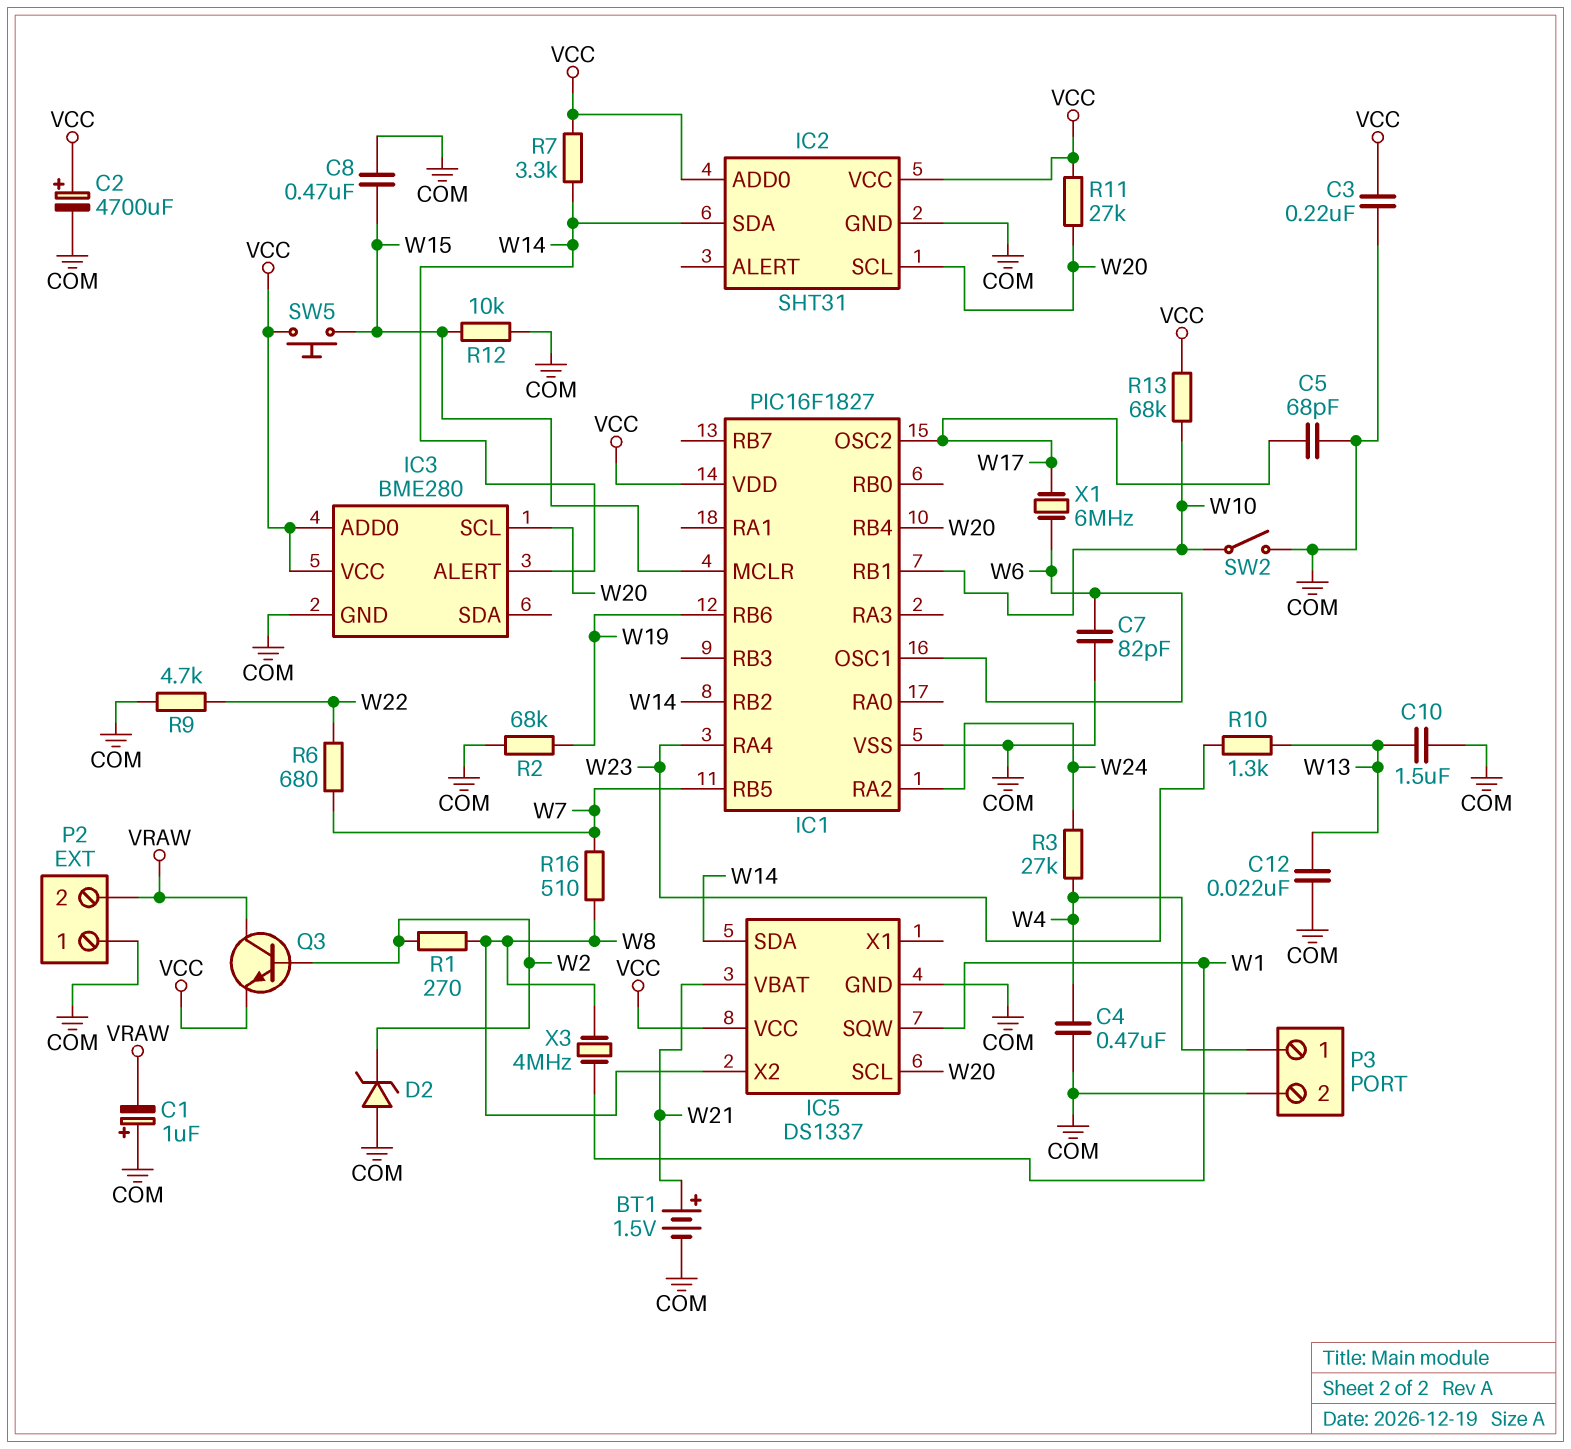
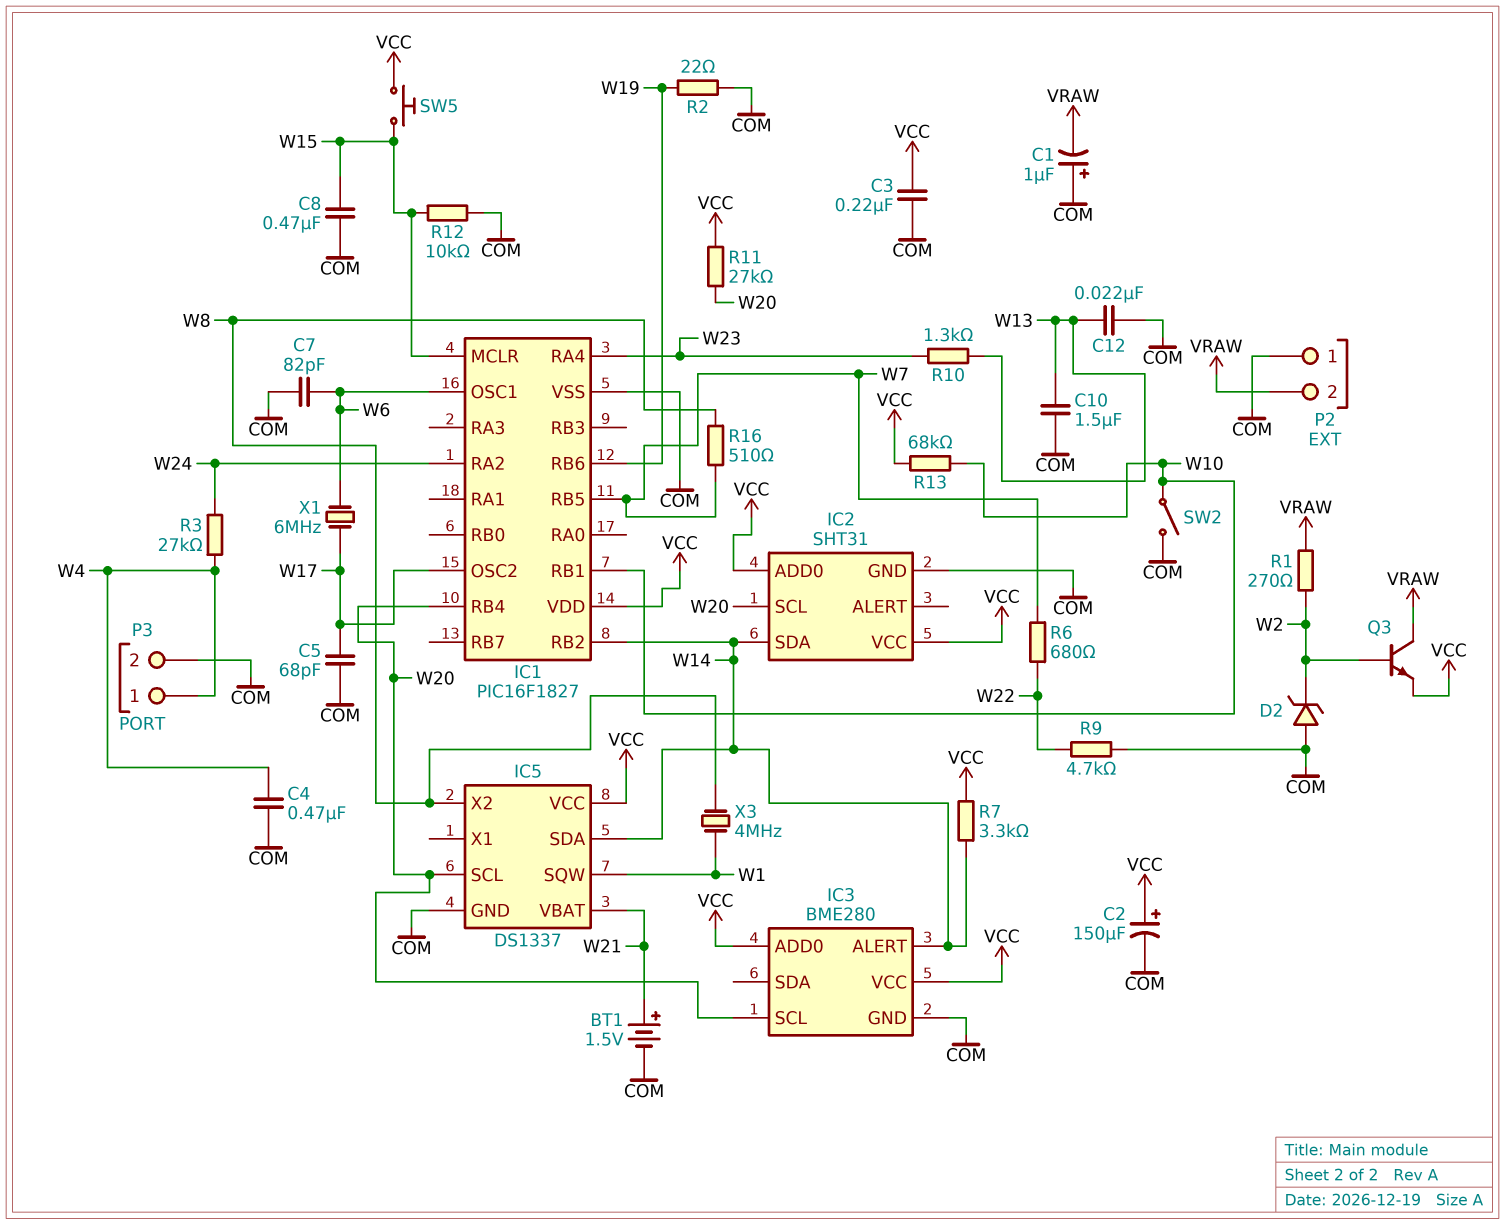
C2: 4700uF (plus VCC, minus COM) -> 150uF (plus VCC, minus COM)
R1: 270 (W2, W8) -> 270 (VRAW, W2)
R2: 68k (COM, W19) -> 22 (COM, W19)

